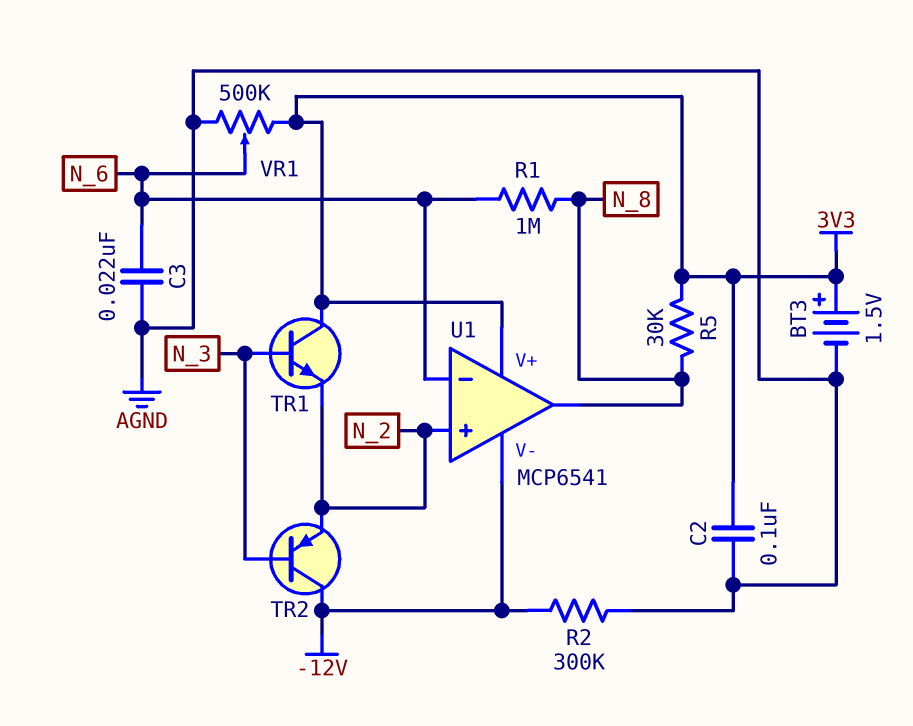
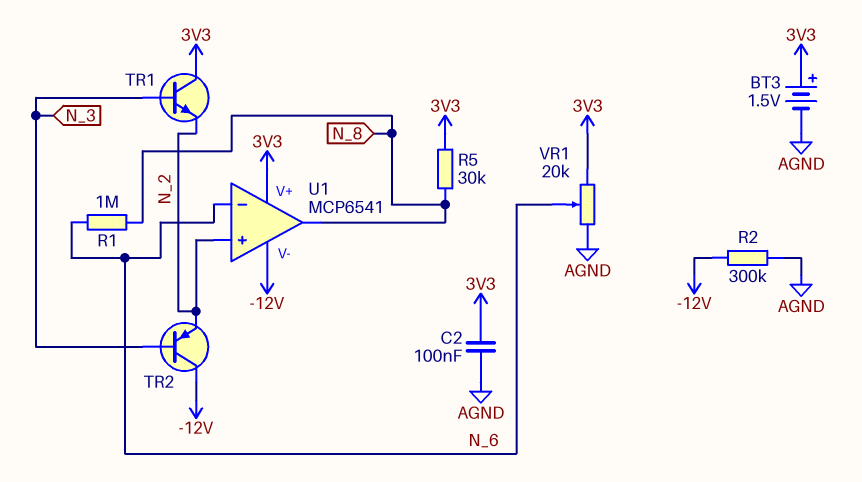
C3: 22nF (AGND, N_6) -> none
VR1: 500k (3V3, AGND, wiper N_6) -> 20k (3V3, AGND, wiper N_6)

